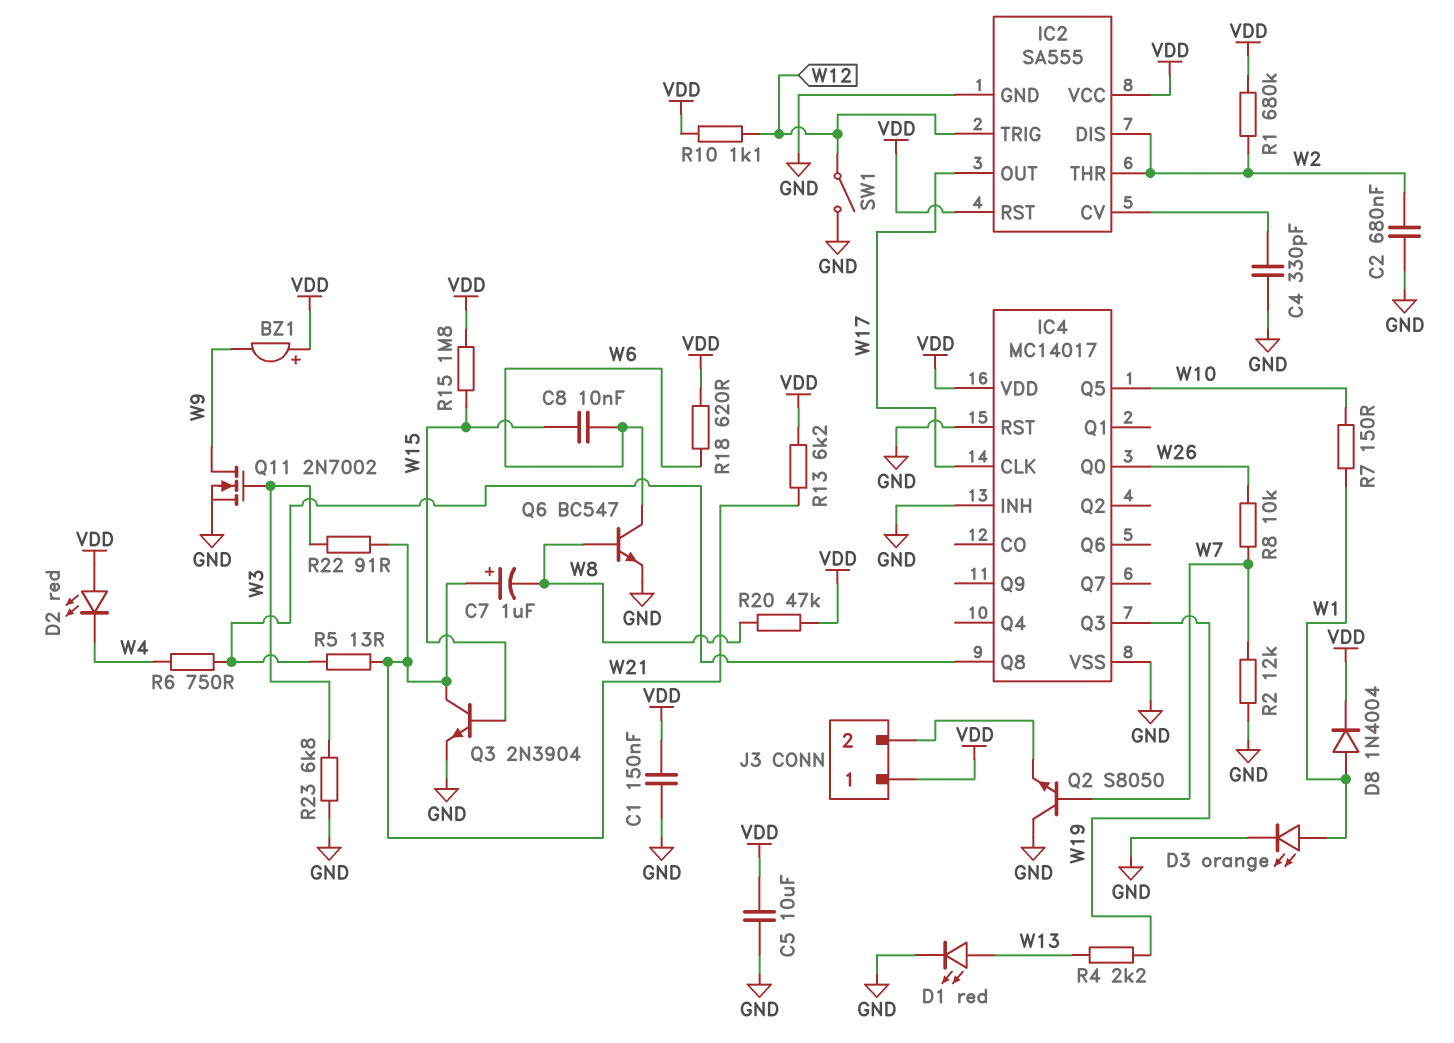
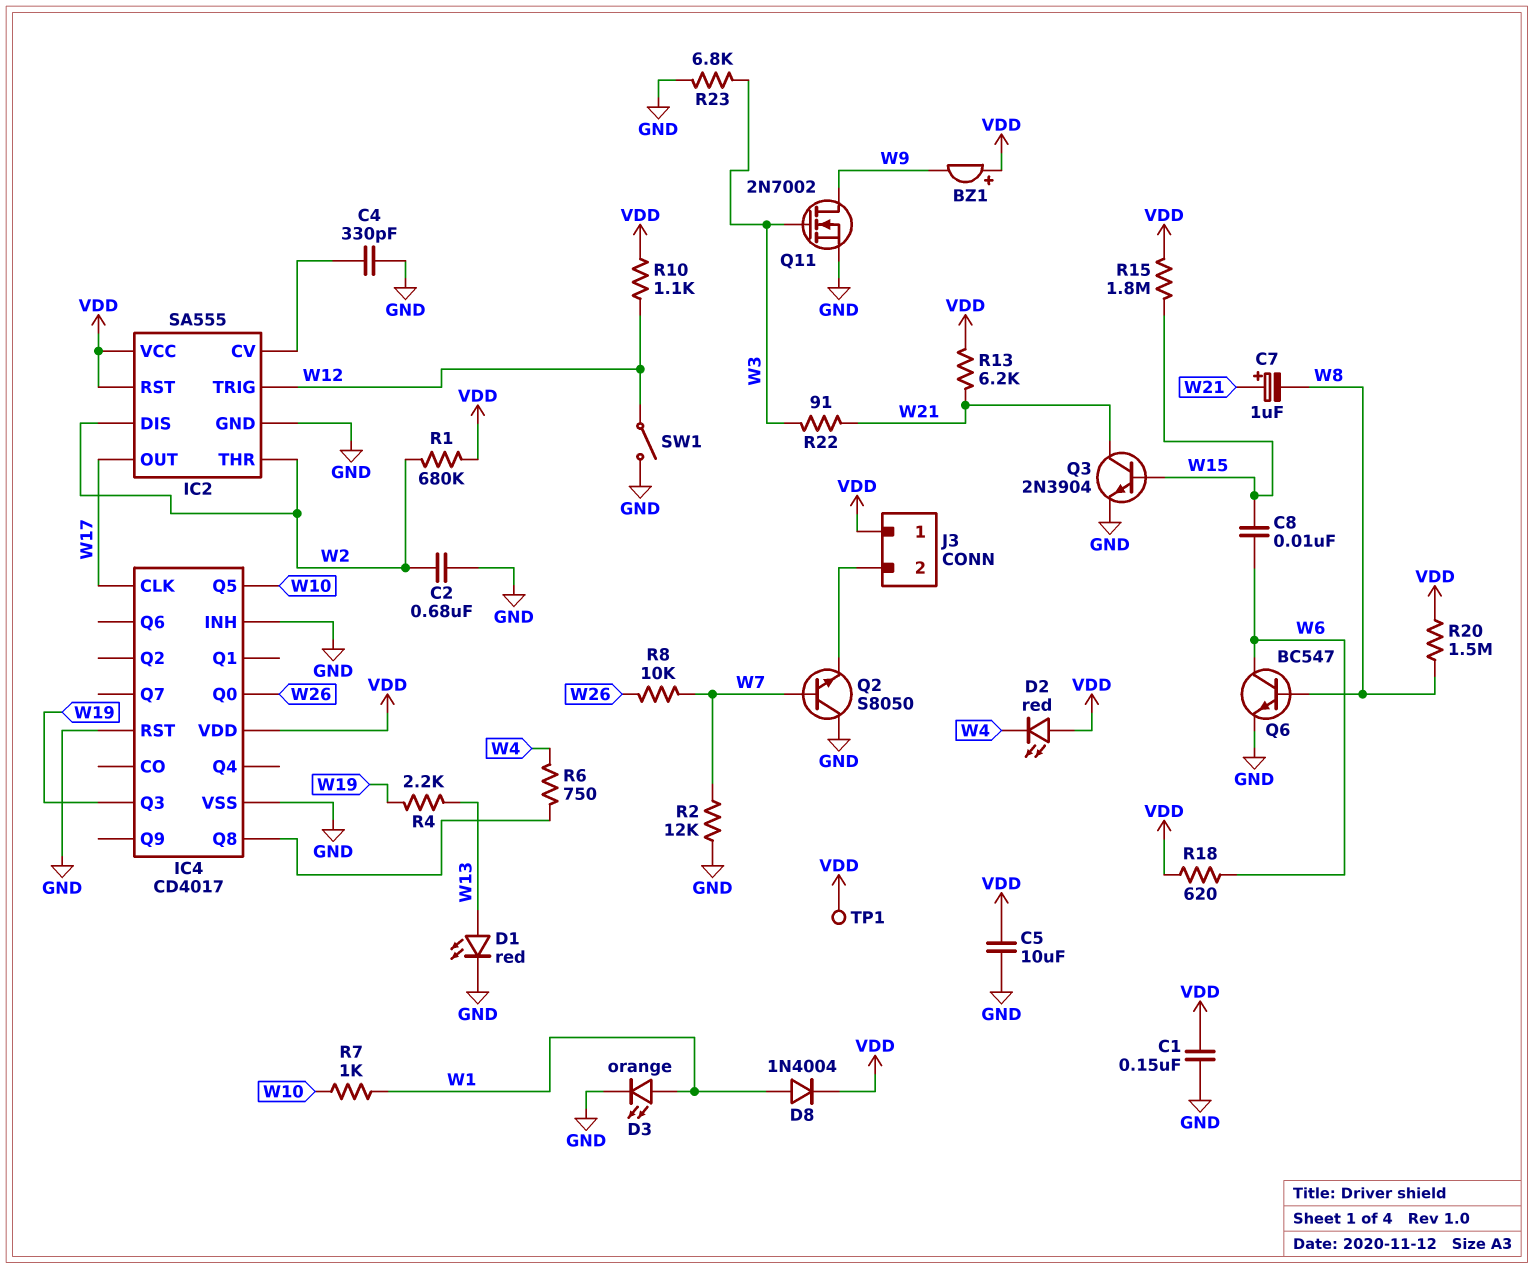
IC4: MC14017 -> CD4017
R5: 13 (IC4/Q8, W21) -> none
R7: 150 (W1, W10) -> 1k (W1, W10)
R20: 47k (VDD, W8) -> 1.5M (VDD, W8)
TP1: none -> test point (VDD)

